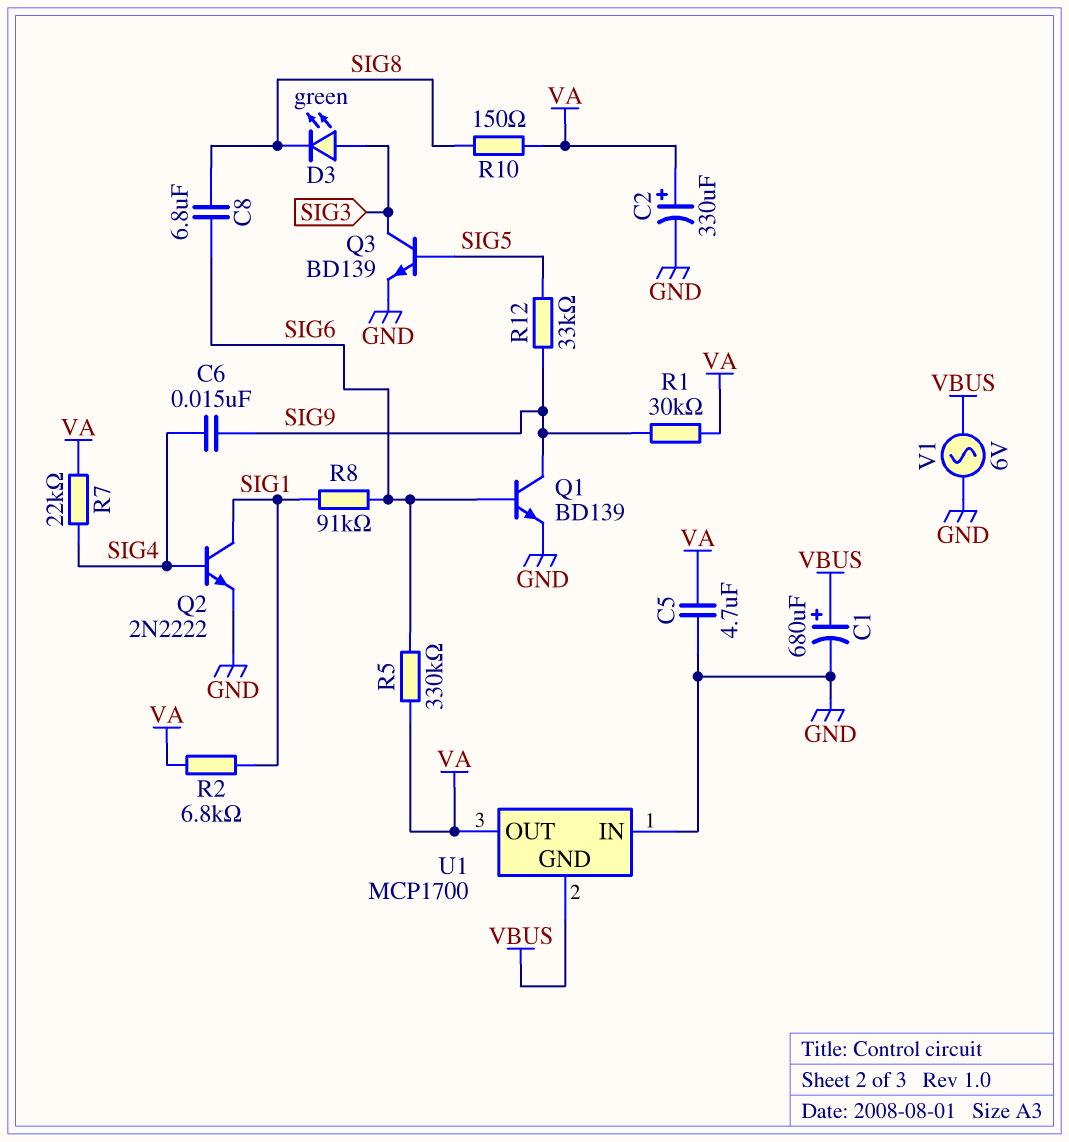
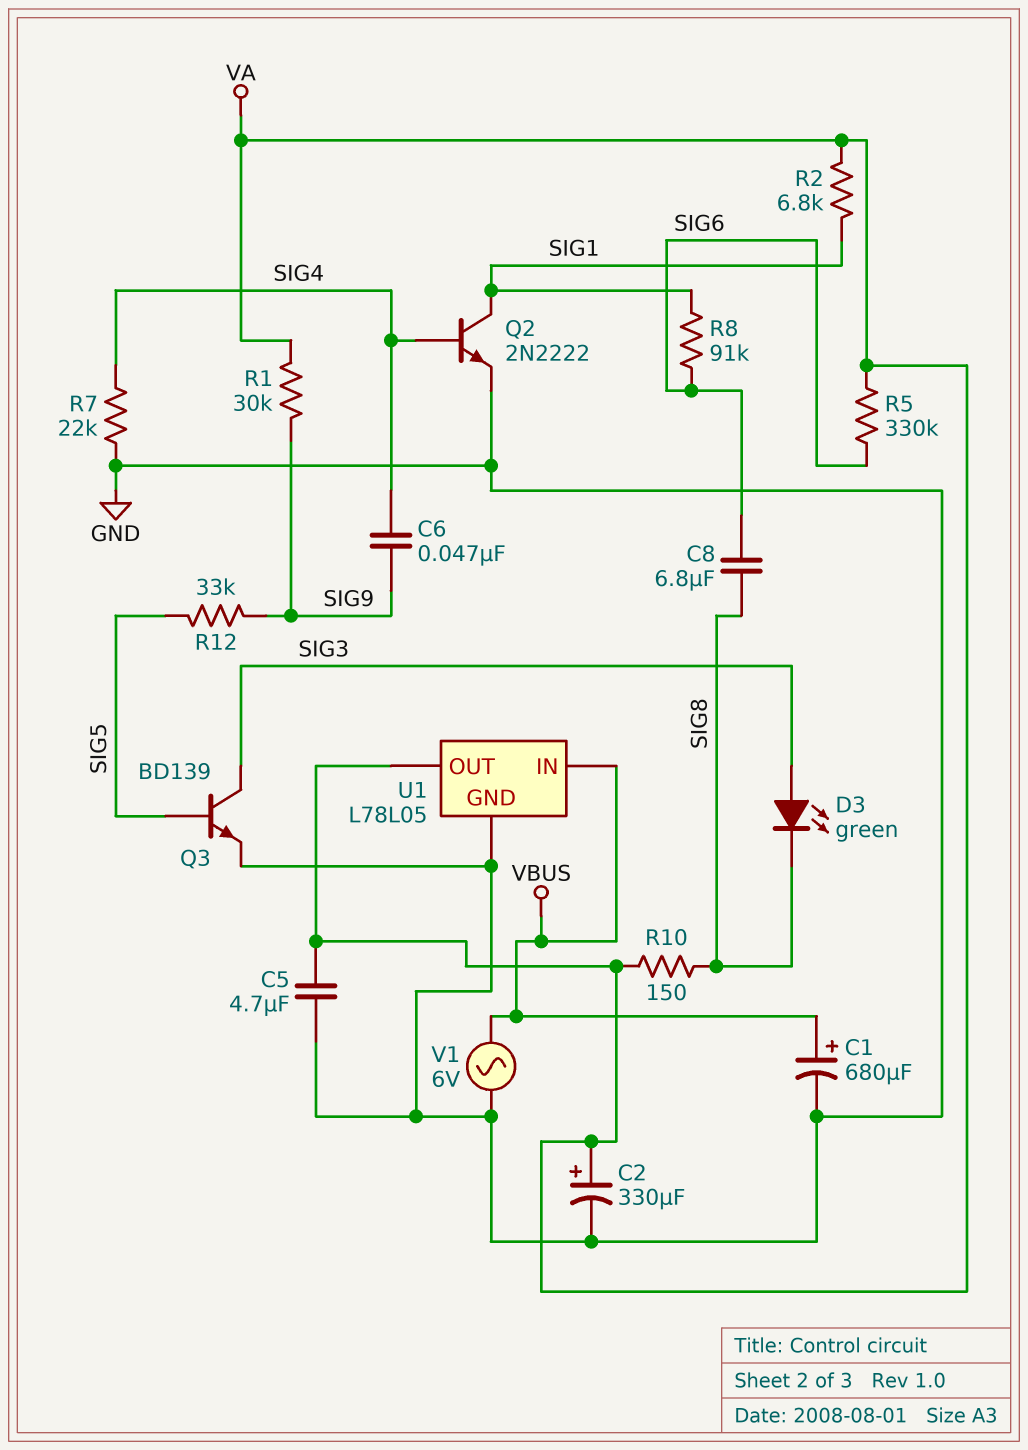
C6: 15nF (SIG4, SIG9) -> 47nF (SIG4, SIG9)
Q1: NPN BD139 (B SIG6, C SIG9, E GND) -> none
R7: 22k (SIG4, VA) -> 22k (GND, SIG4)
U1: MCP1700 -> L78L05
U1 pin GND: VBUS -> GND
U1 pin IN: GND -> VBUS

